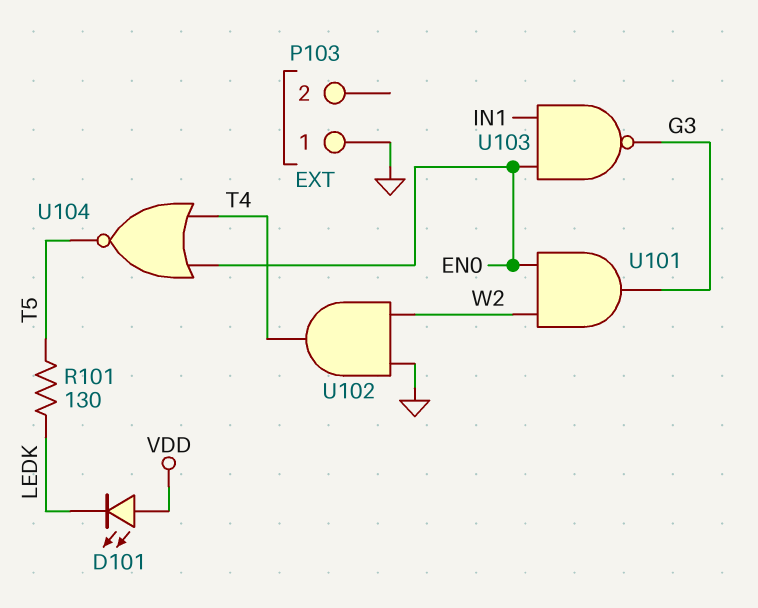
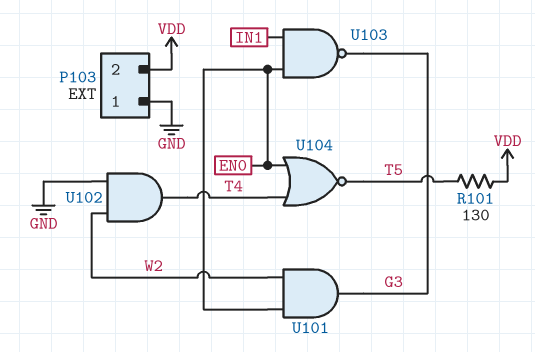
D101: LED (A VDD, K LEDK) -> none
P103 pin 2: none -> VDD
R101: 130 (LEDK, T5) -> 130 (T5, VDD)

